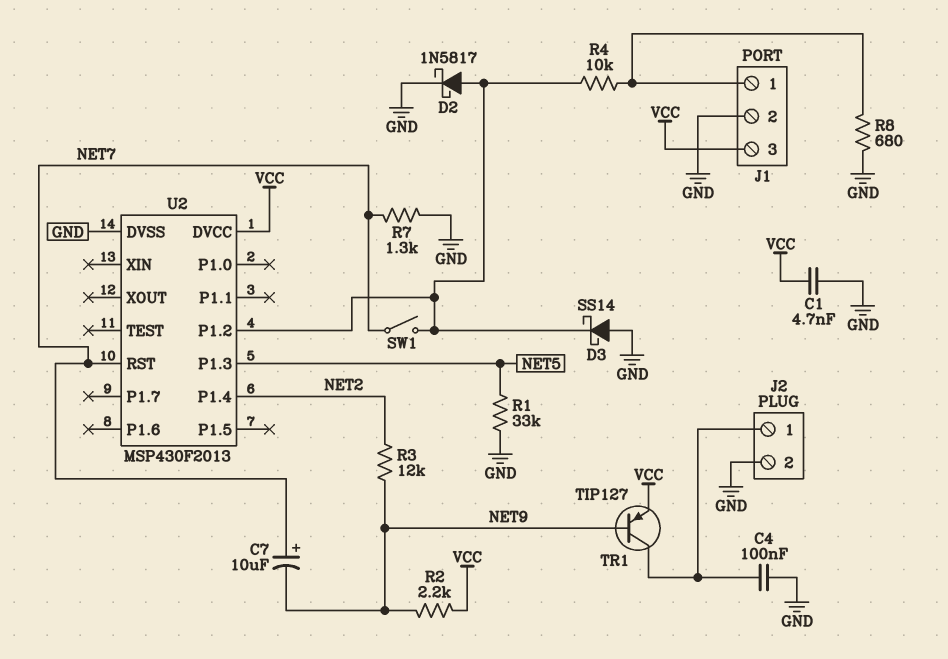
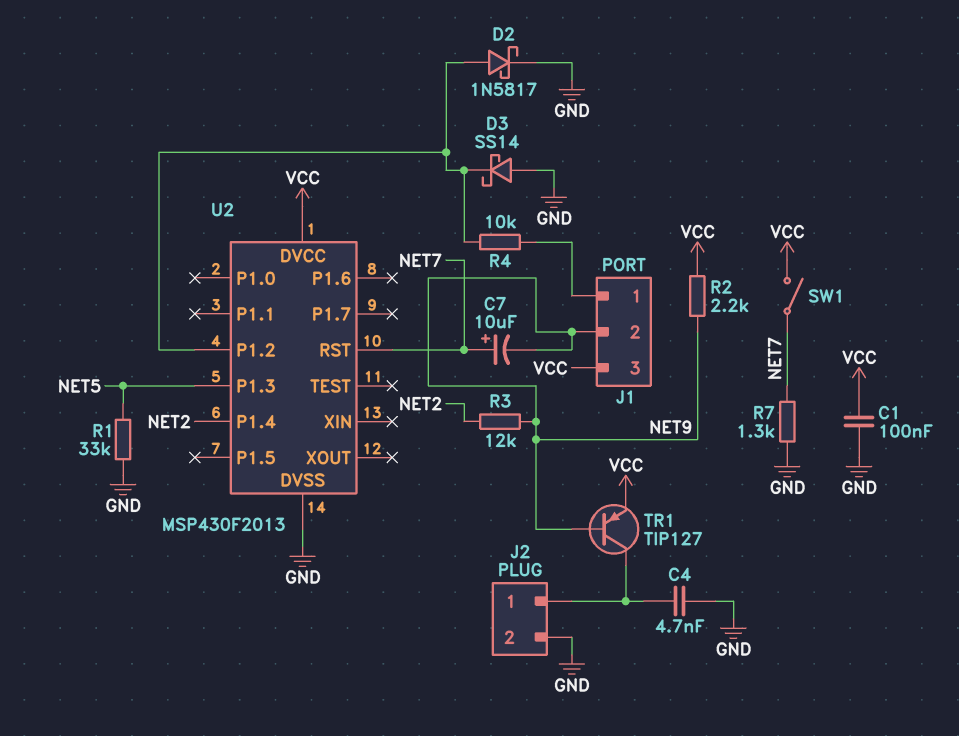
C1: 4.7nF (GND, VCC) -> 100nF (GND, VCC)
C4: 100nF (GND, J2/1) -> 4.7nF (GND, J2/1)
J1 pin 2: GND -> NET9
R8: 680 (GND, J1/1) -> none
SW1: switch (NET7, U2/P1.2) -> switch (NET7, VCC)

